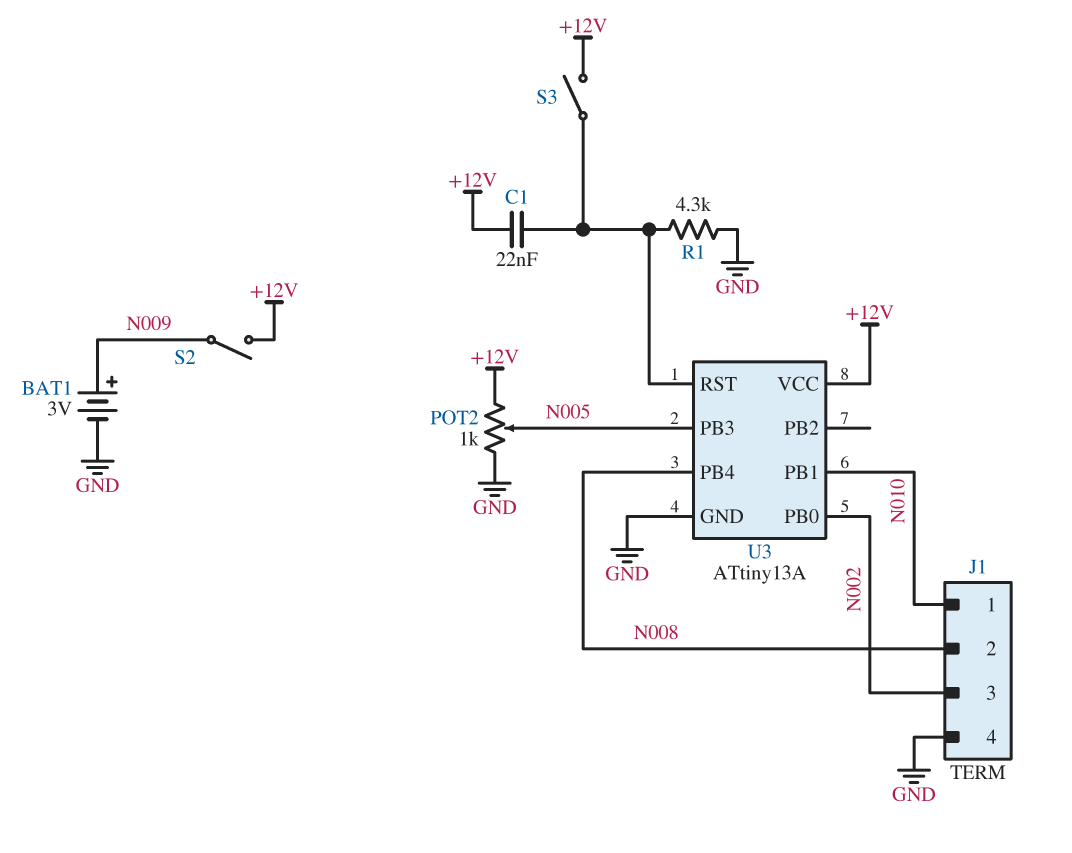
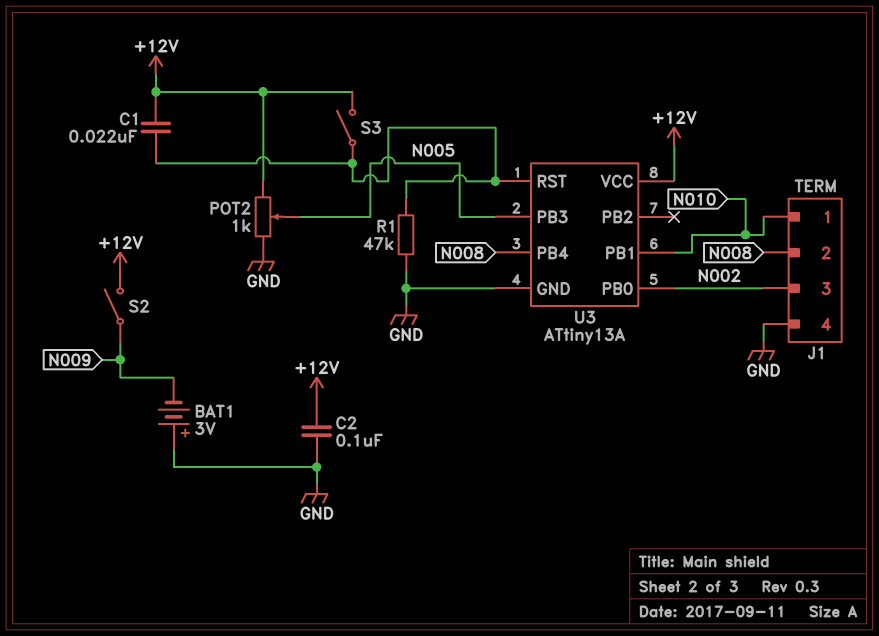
BAT1: 3V (plus N009, minus GND) -> 3V (plus GND, minus N009)
C2: none -> 100nF (+12V, GND)
R1: 4.3k (GND, U3/RST) -> 47k (GND, U3/RST)

